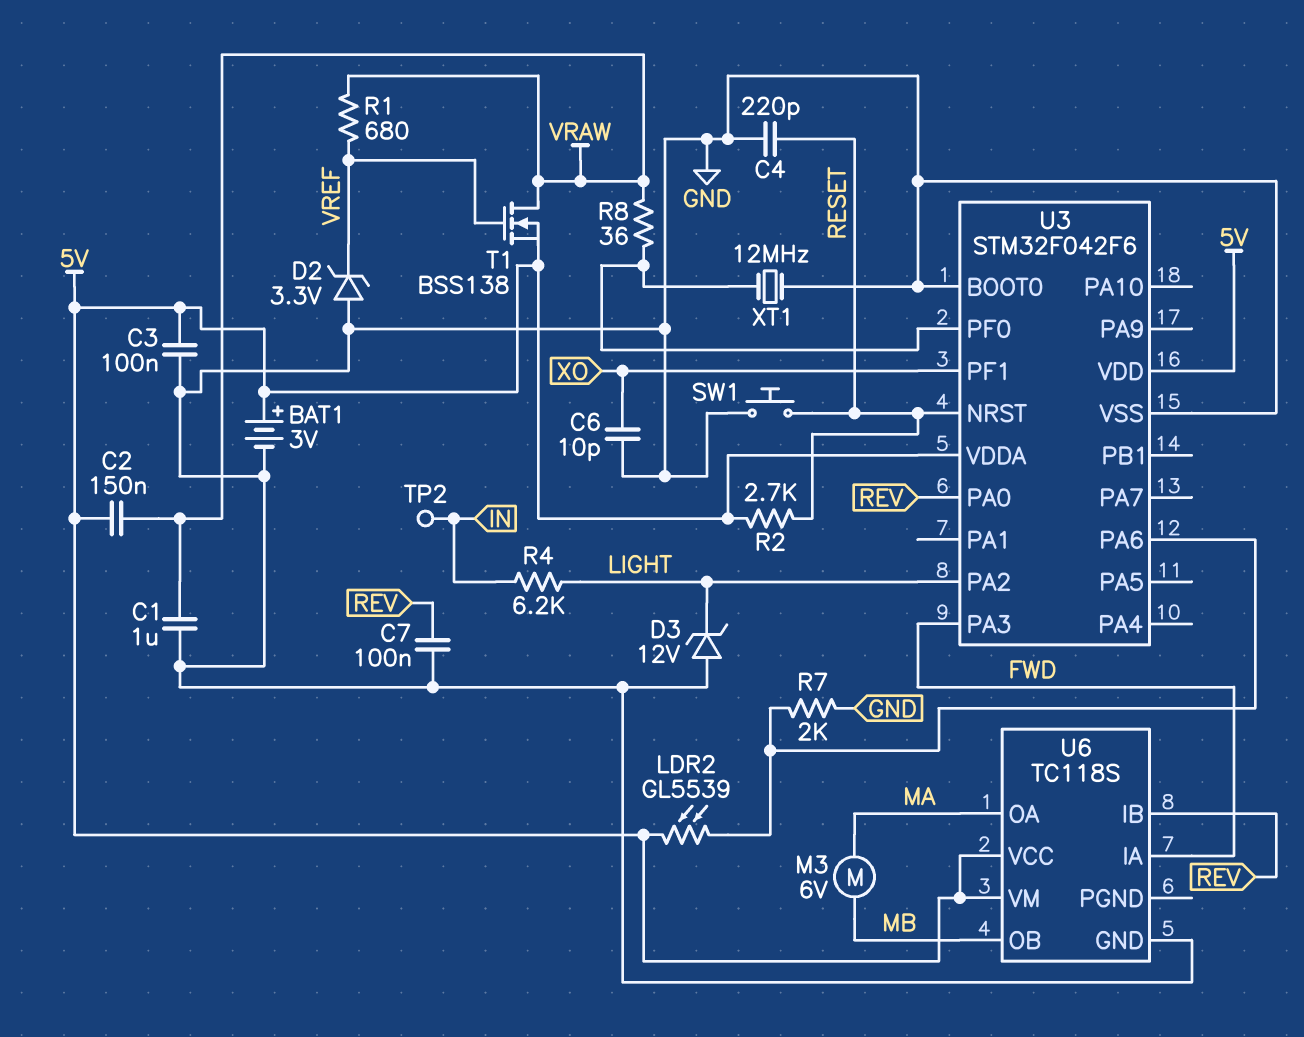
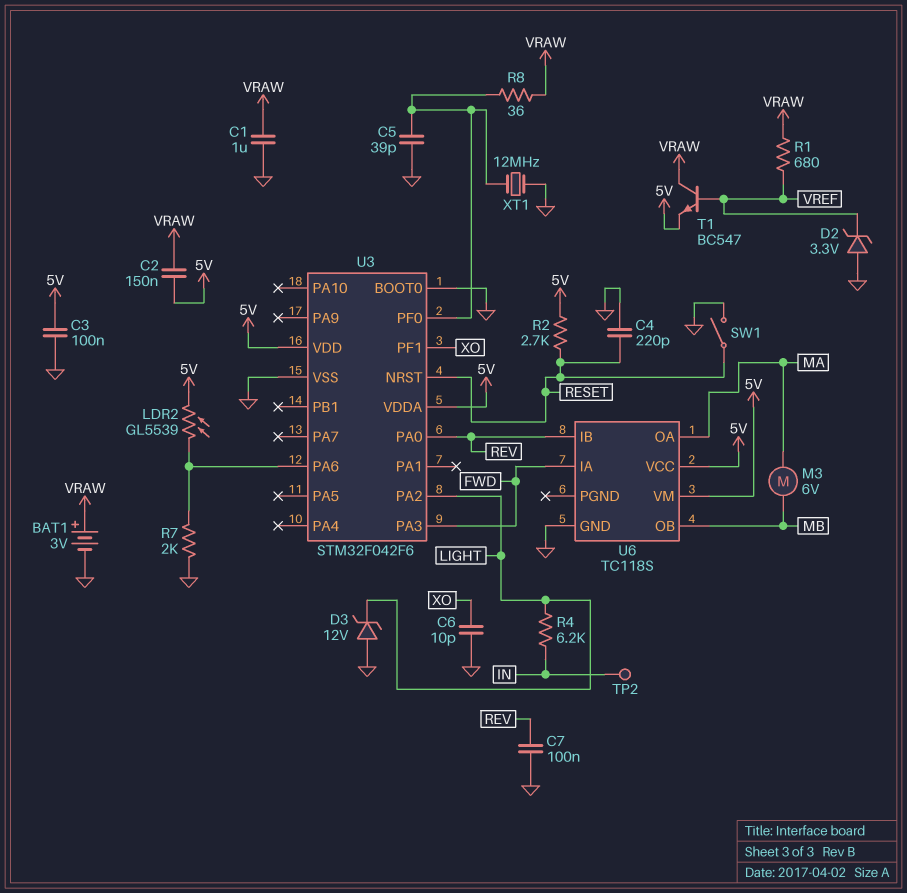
BAT1: 3V (plus 5V, minus GND) -> 3V (plus VRAW, minus GND)
C5: none -> 39pF (GND, U3/PF0)
SW1: button (GND, RESET) -> switch (GND, RESET)
T1: NMOS BSS138 (G VREF, D VRAW, S 5V) -> NPN BC547 (B VREF, C VRAW, E 5V)

